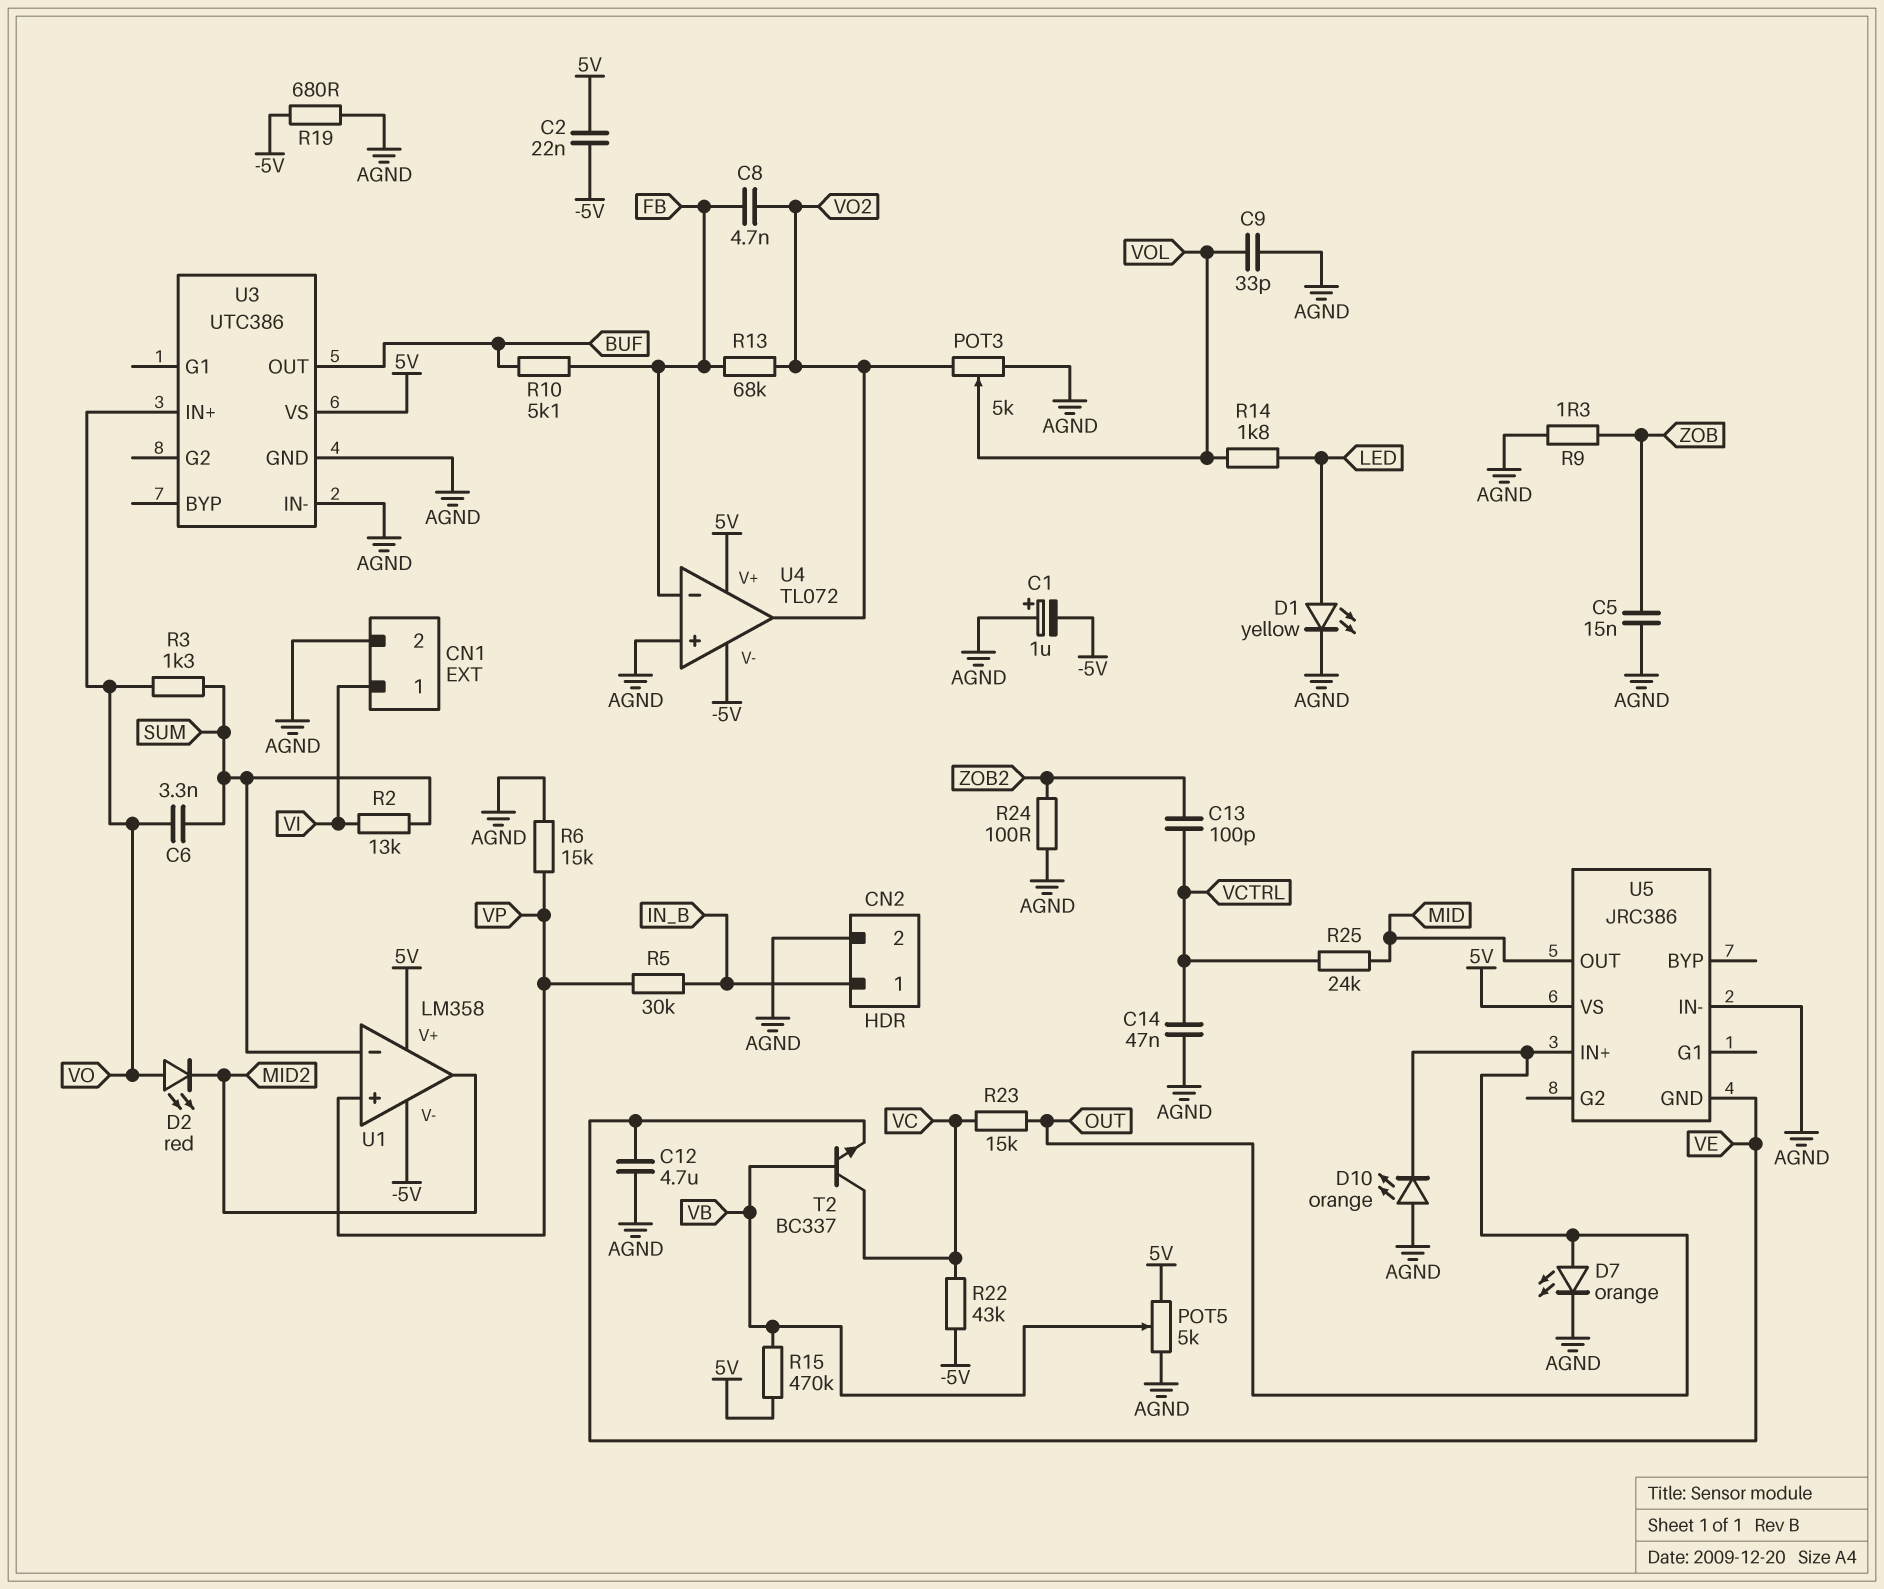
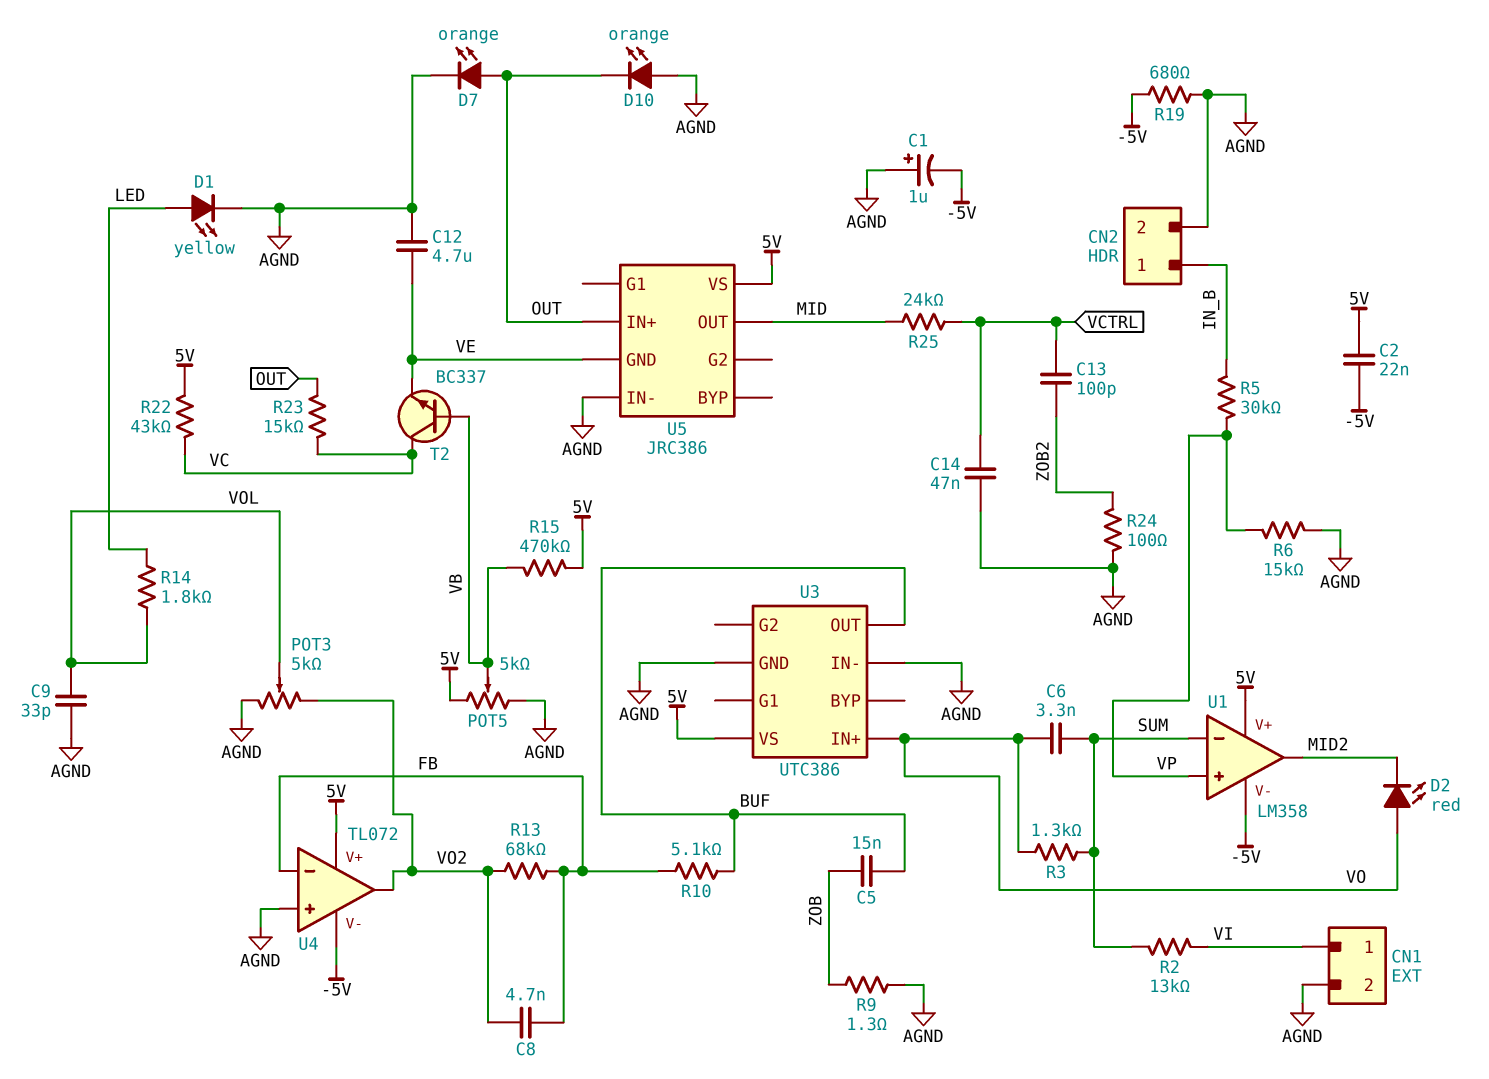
C5: 15nF (AGND, ZOB) -> 15nF (BUF, ZOB)
R22: 43k (-5V, VC) -> 43k (5V, VC)

